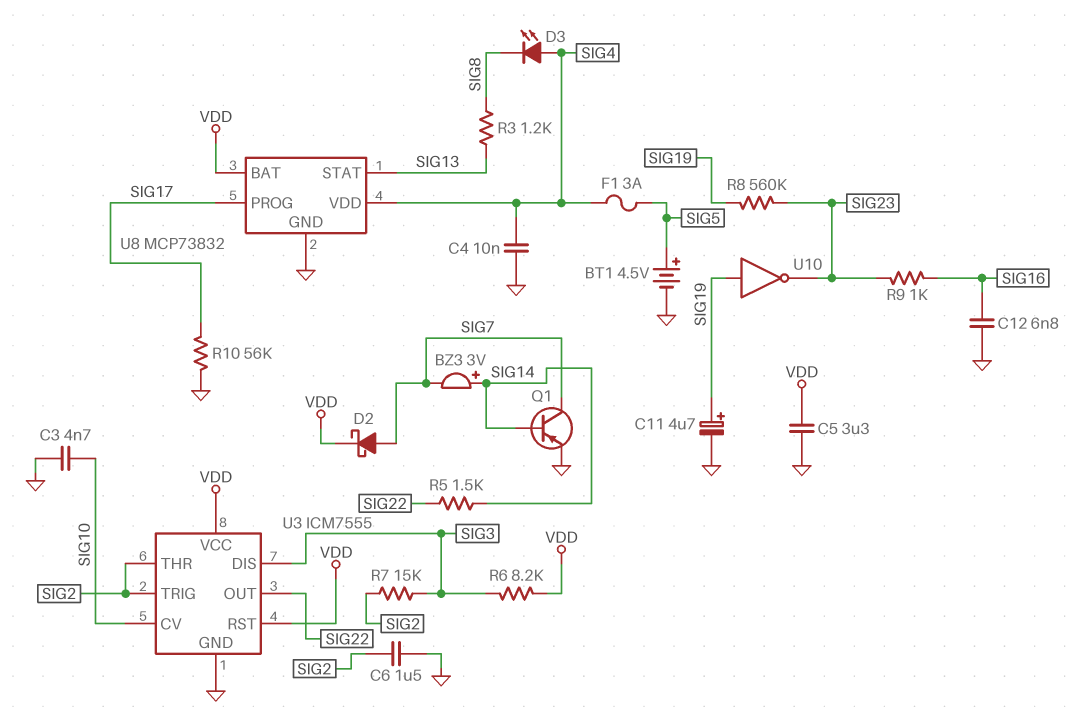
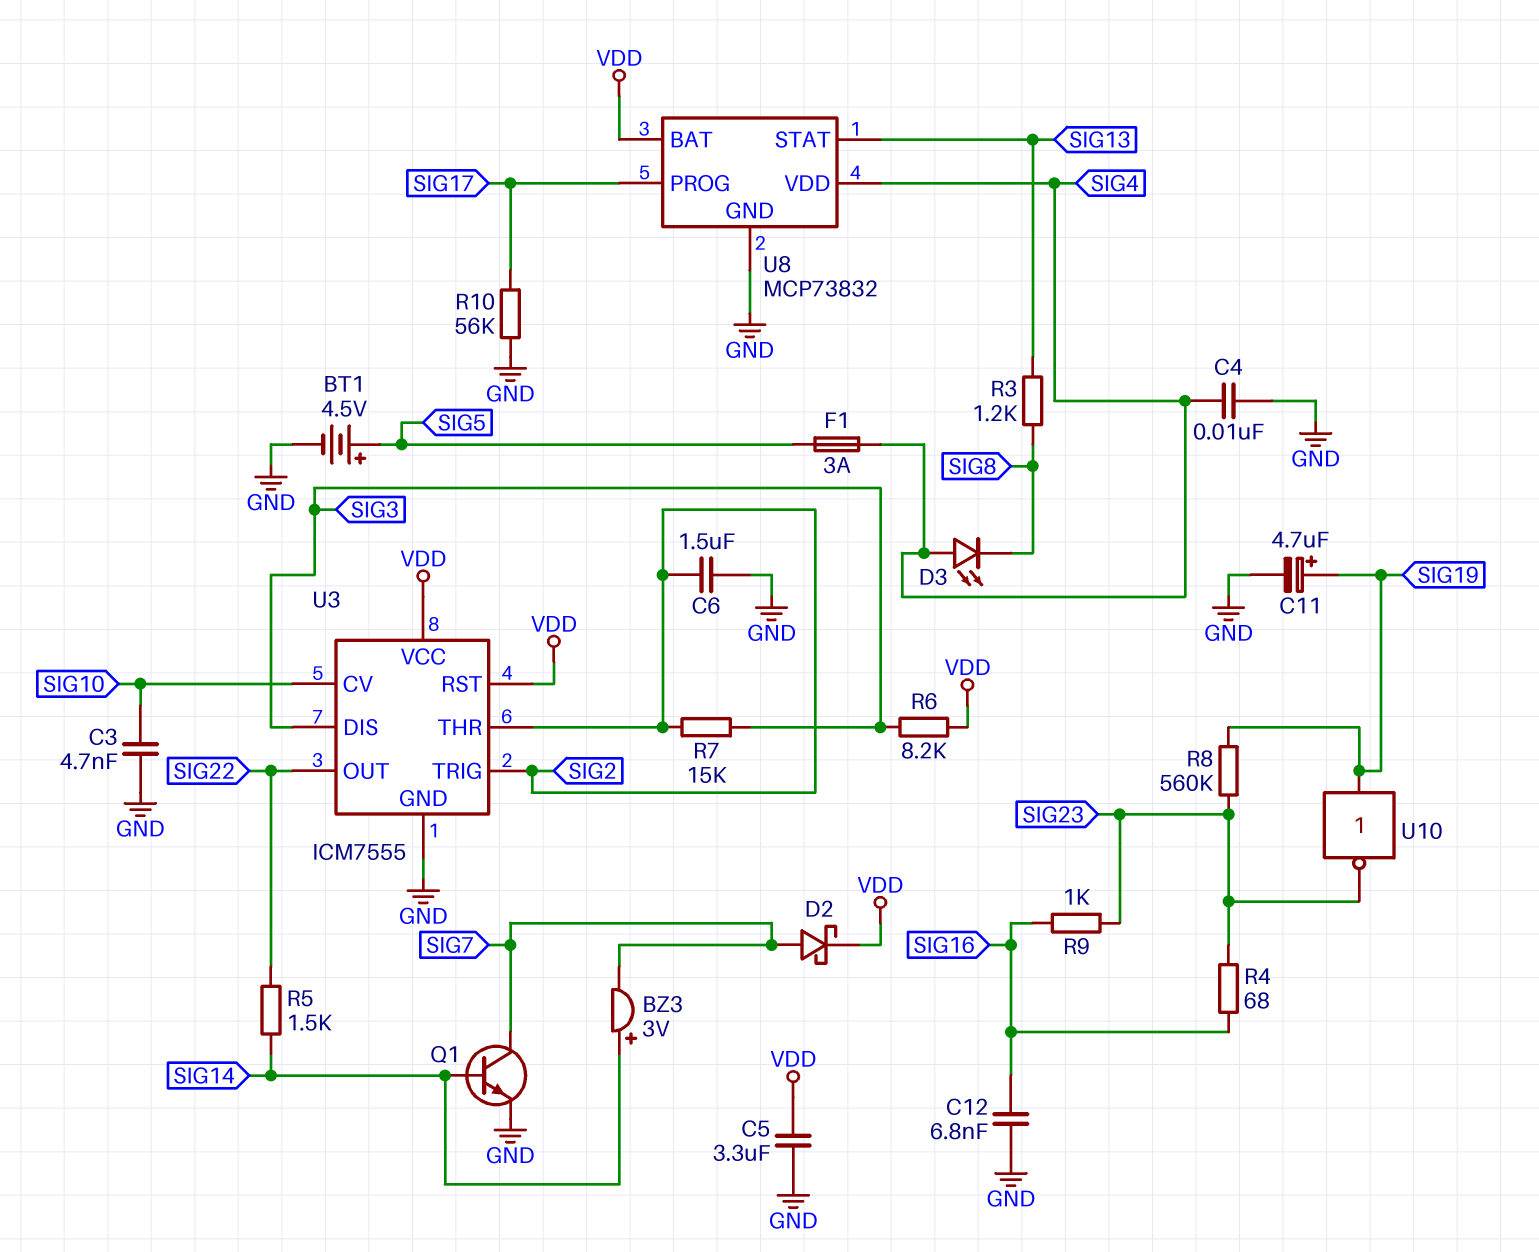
Q1: PNP (B SIG14, C SIG7, E GND) -> NPN (B SIG14, C SIG7, E GND)
R4: none -> 68 (SIG16, SIG23)

